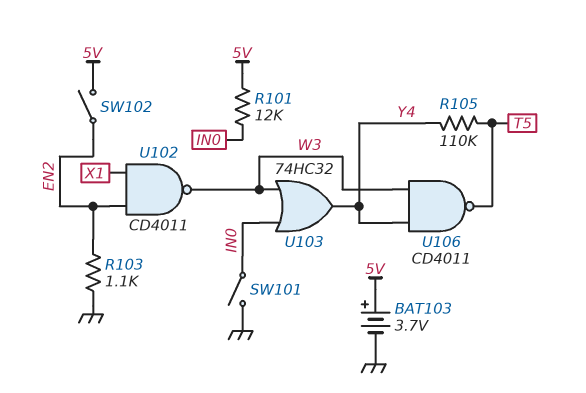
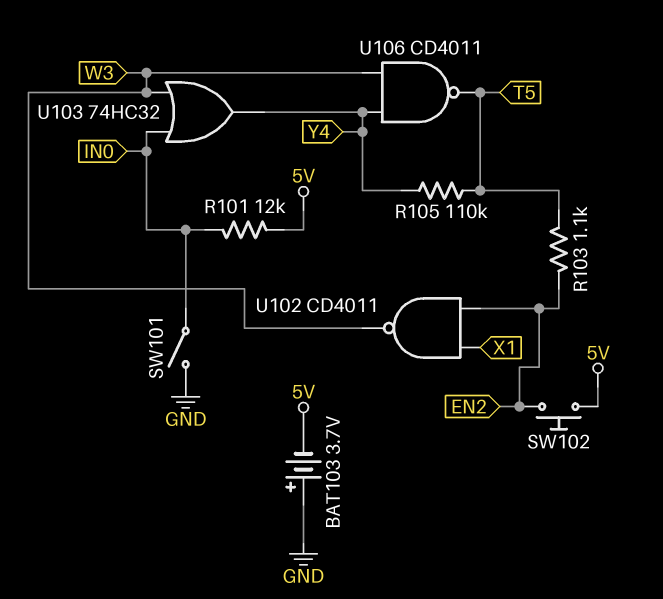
BAT103: 3.7V (plus 5V, minus GND) -> 3.7V (plus GND, minus 5V)
R103: 1.1k (EN2, GND) -> 1.1k (EN2, T5)
SW102: switch (5V, EN2) -> button (5V, EN2)

